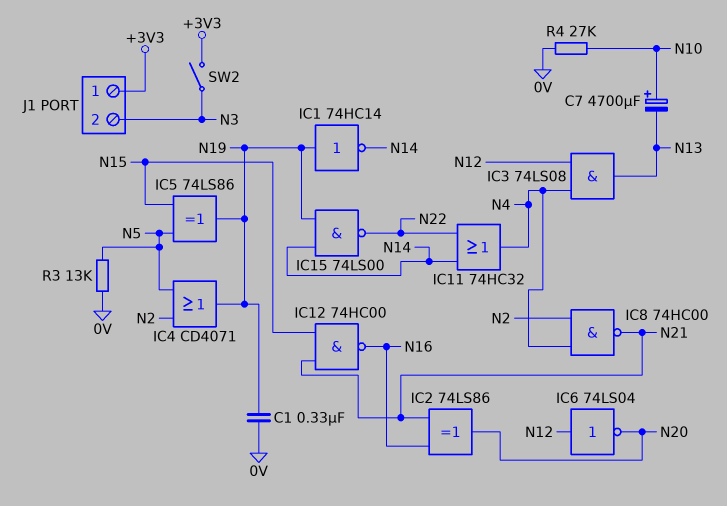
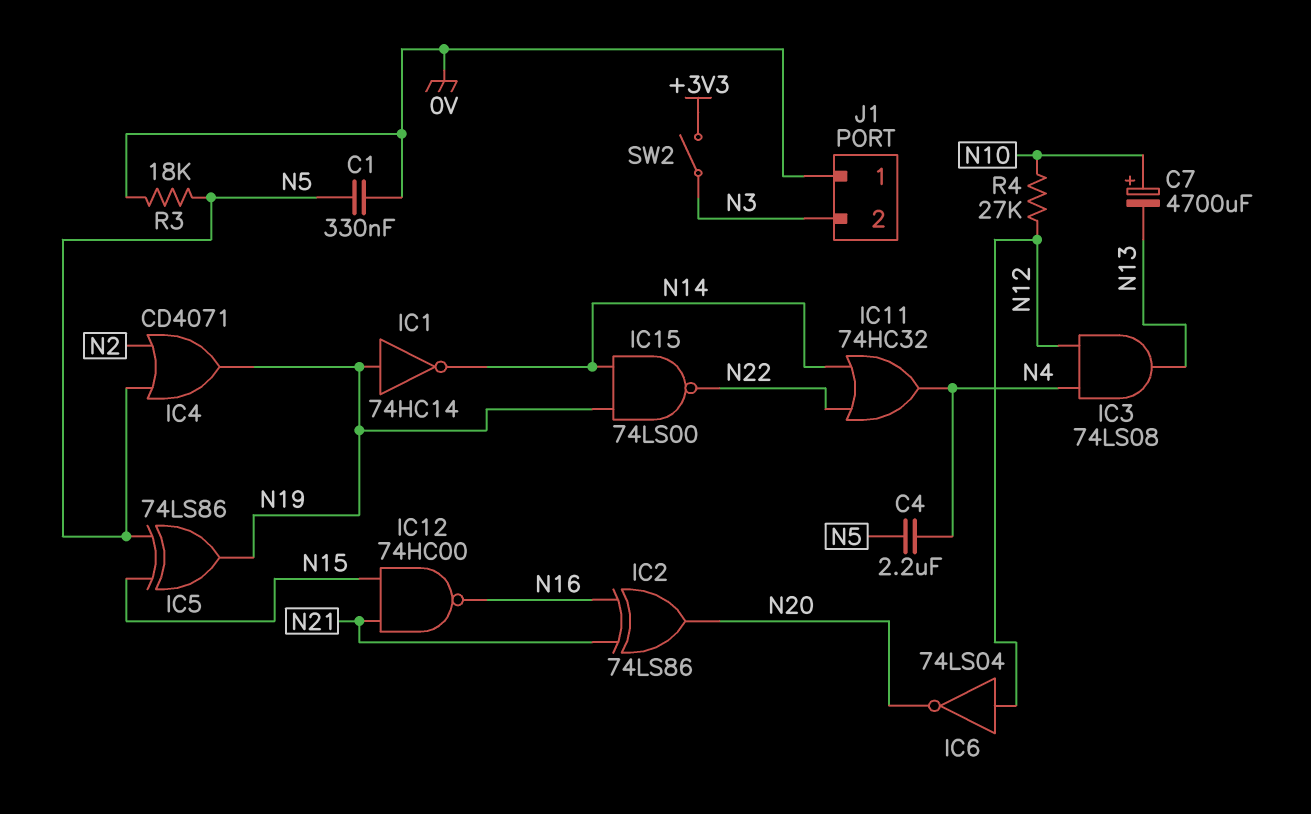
C1: 330nF (0V, N19) -> 330nF (0V, N5)
C4: none -> 2.2uF (N4, N5)
IC8: NAND 74HC00 (in N2, in N4, out N21) -> none
J1 pin 1: +3V3 -> 0V
R3: 13k (0V, N5) -> 18k (0V, N5)
R4: 27k (0V, N10) -> 27k (N10, N12)

